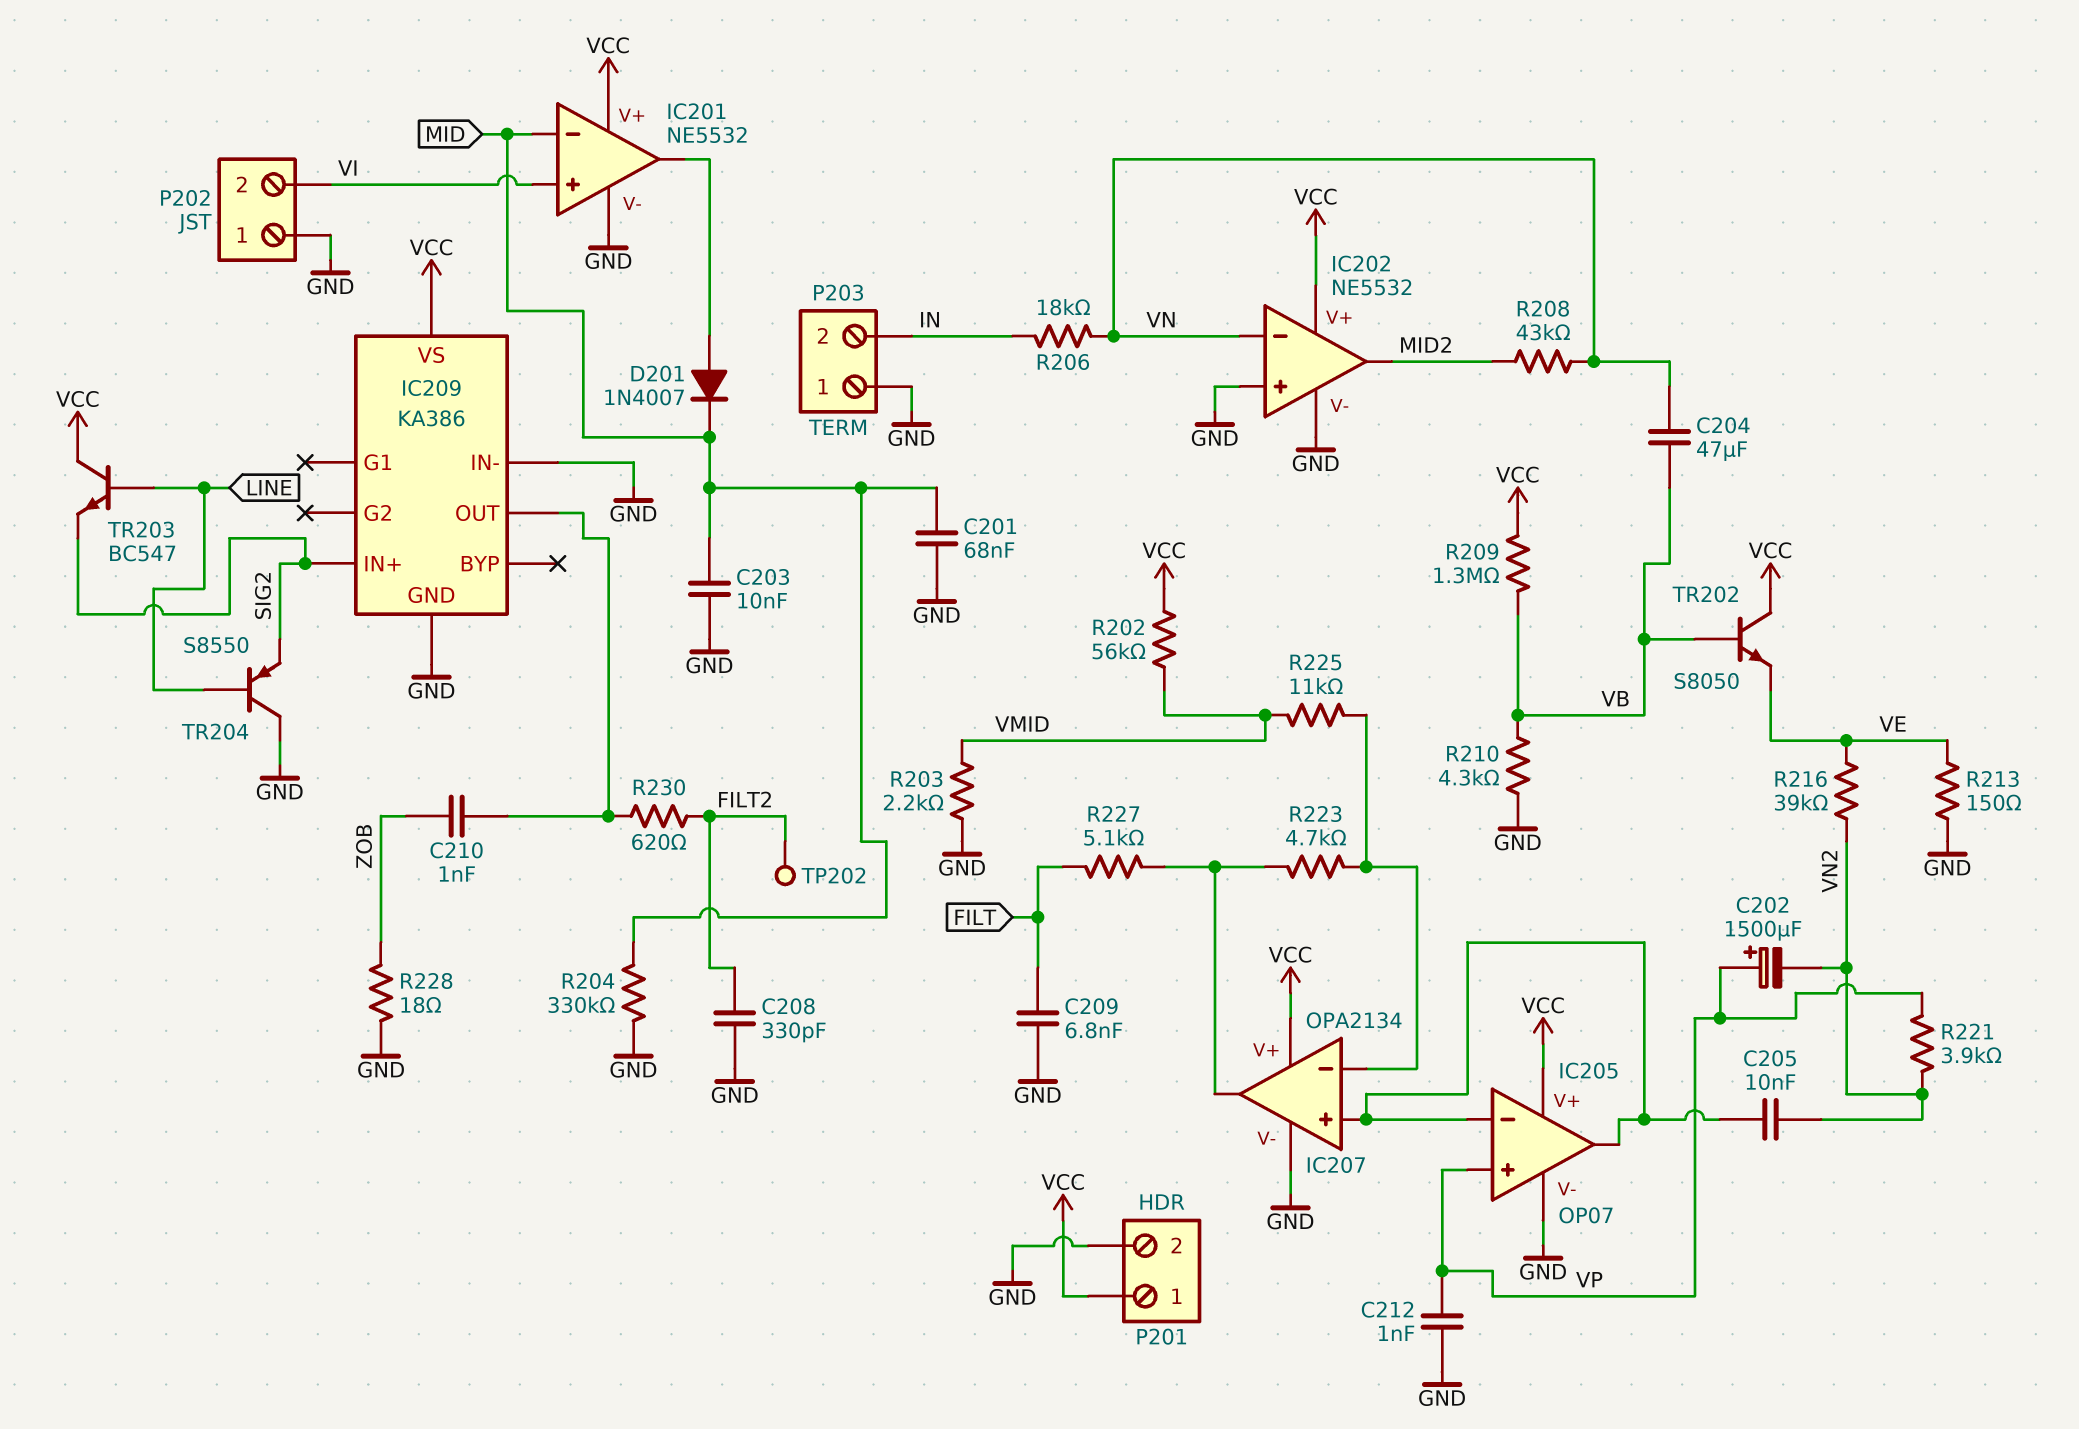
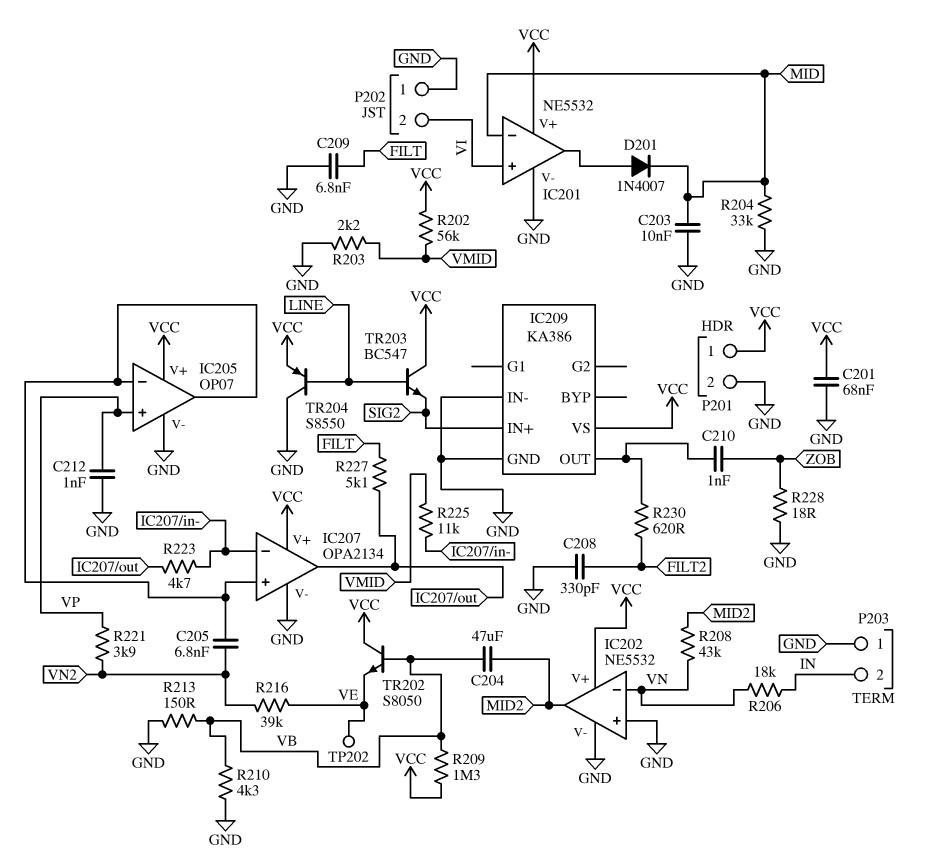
C201: 68nF (GND, MID) -> 68nF (GND, VCC)
C202: 1500uF (plus VP, minus VN2) -> none
C204: 47uF (VB, VN) -> 47uF (MID2, VB)
C205: 10nF (IC205/in-, VN2) -> 6.8nF (IC205/in-, VN2)
R204: 330k (GND, MID) -> 33k (GND, MID)
R213: 150 (GND, VE) -> 150 (GND, VB)
TP202: test point (FILT2) -> test point (VE)
TR204: PNP S8550 (B LINE, C GND, E SIG2) -> PNP S8550 (B LINE, C GND, E VCC)

